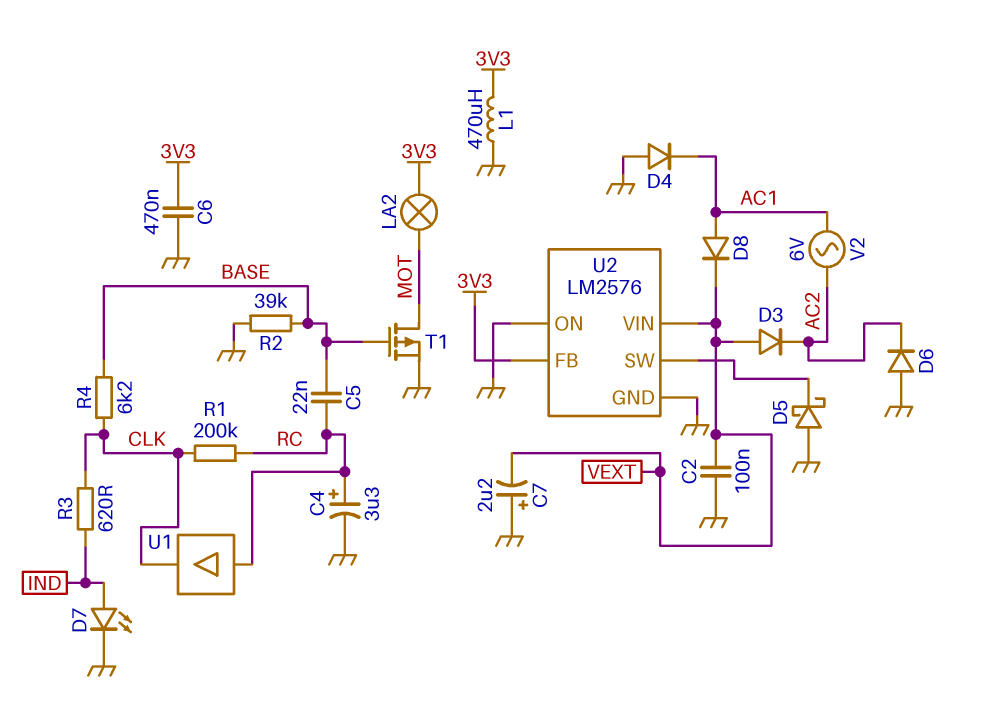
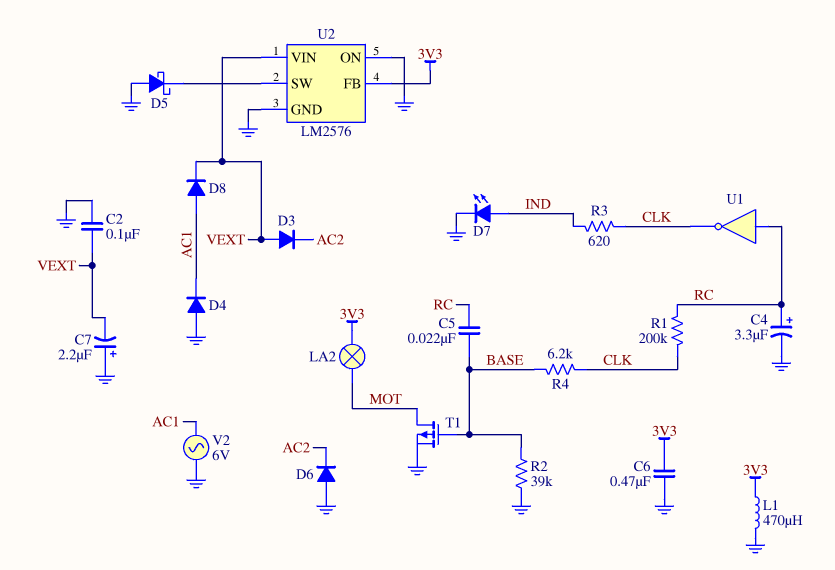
U1: buffer (in RC, out CLK) -> NOT (in RC, out CLK)
V2: AC 6V (AC1, AC2) -> AC 6V (AC1, GND)

